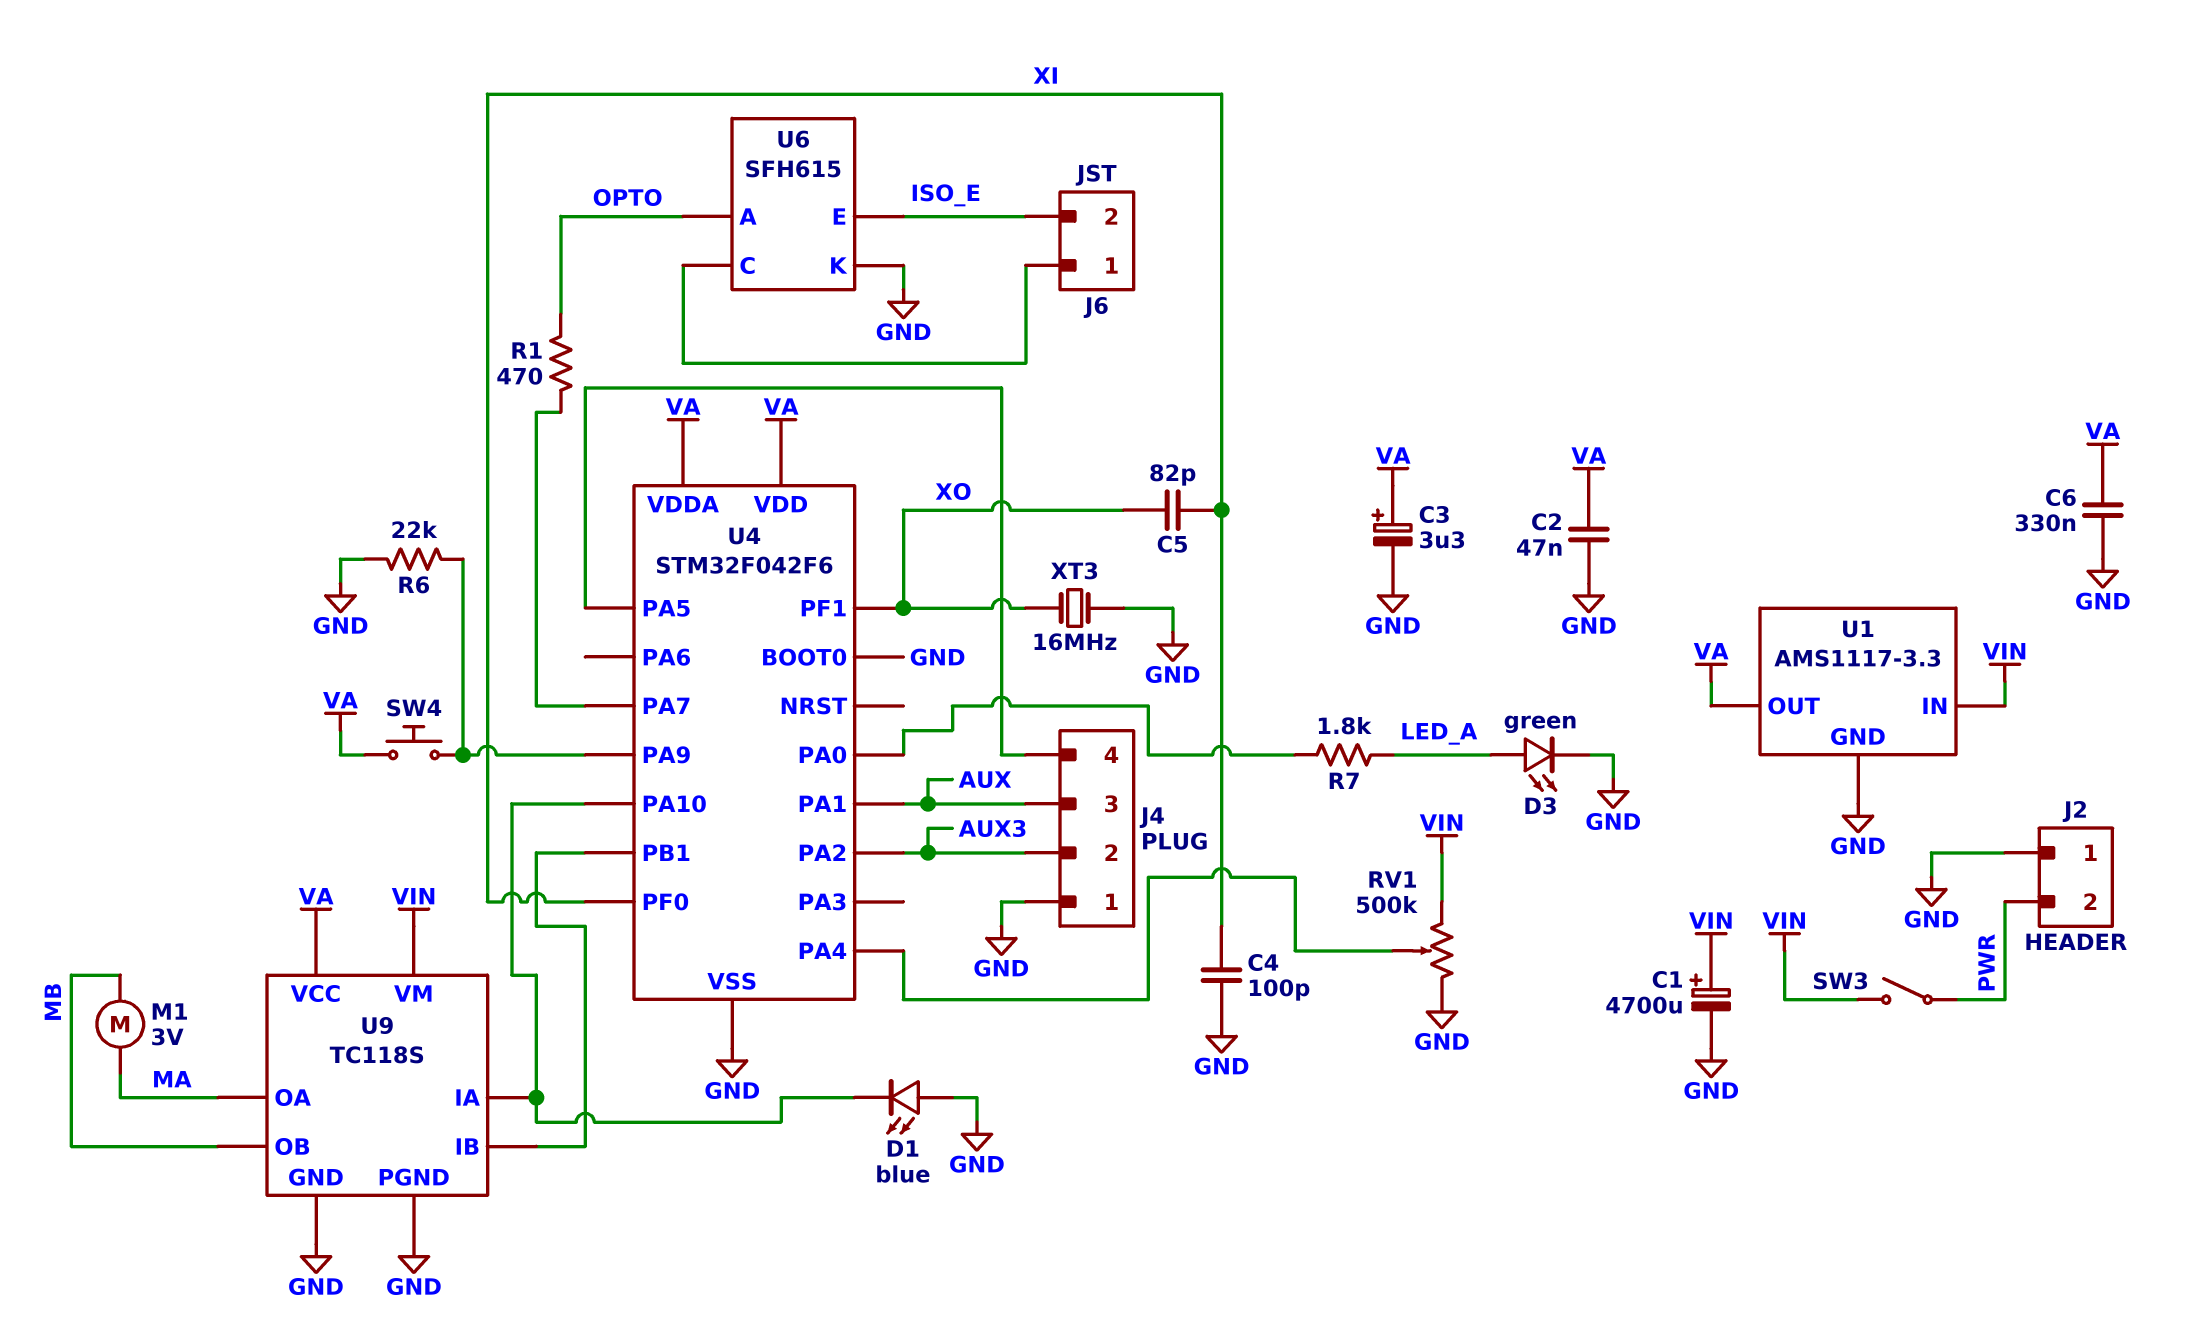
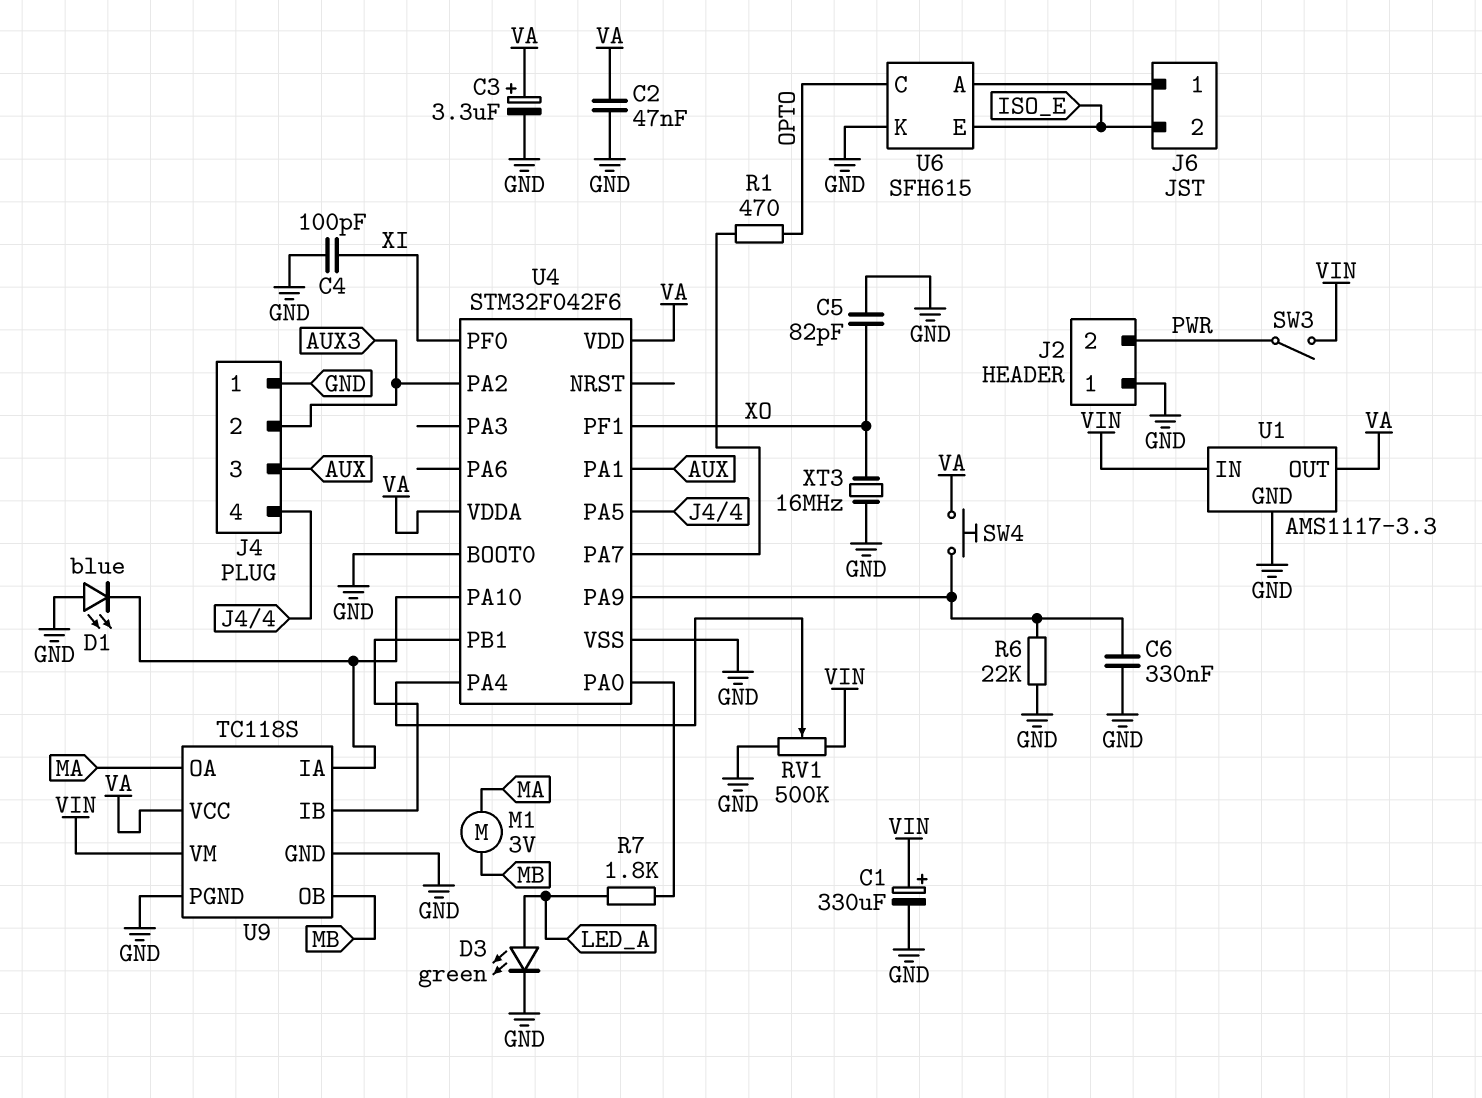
C1: 4700uF (plus VIN, minus GND) -> 330uF (plus VIN, minus GND)
C5: 82pF (XI, XO) -> 82pF (GND, XO)
C6: 330nF (GND, VA) -> 330nF (GND, U4/PA9)
U6 pin A: OPTO -> J6/1
U6 pin C: J6/1 -> OPTO

